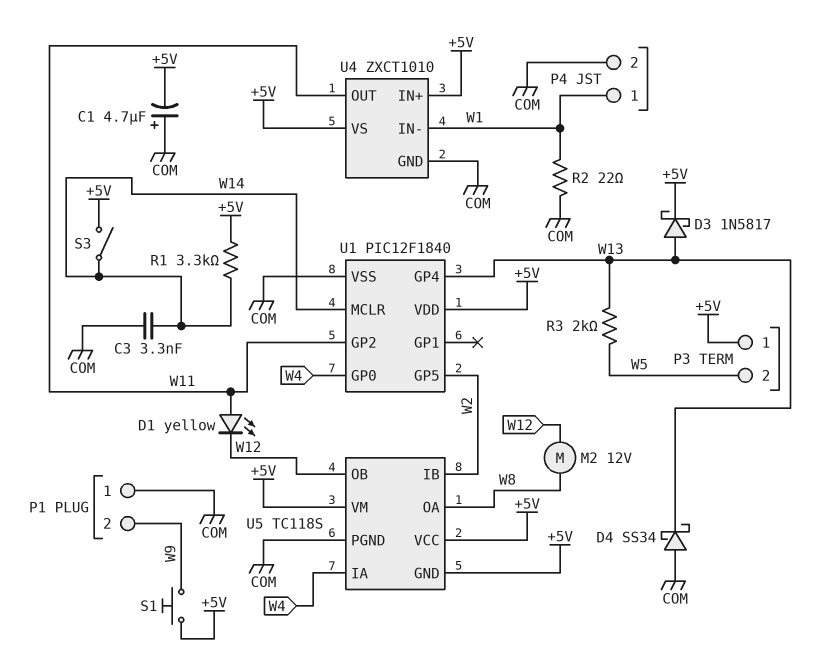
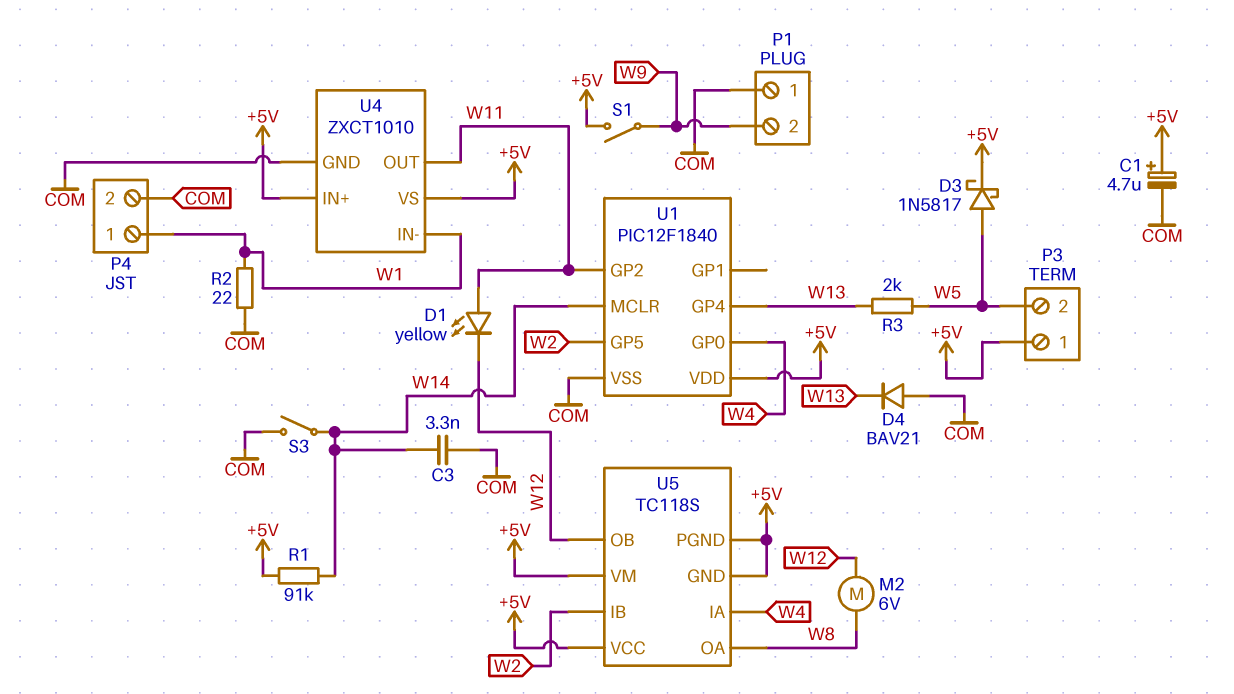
C1: 4.7uF (plus COM, minus +5V) -> 4.7uF (plus +5V, minus COM)
D3: schottky 1N5817 (A W13, K +5V) -> schottky 1N5817 (A W5, K +5V)
D4: schottky SS34 (A COM, K W13) -> diode BAV21 (A COM, K W13)
M2: motor 12V (W8, W12) -> motor 6V (W8, W12)
R1: 3.3k (+5V, W14) -> 91k (+5V, W14)
S1: button (+5V, W9) -> switch (+5V, W9)
S3: switch (+5V, W14) -> switch (COM, W14)
U5 pin PGND: COM -> +5V

